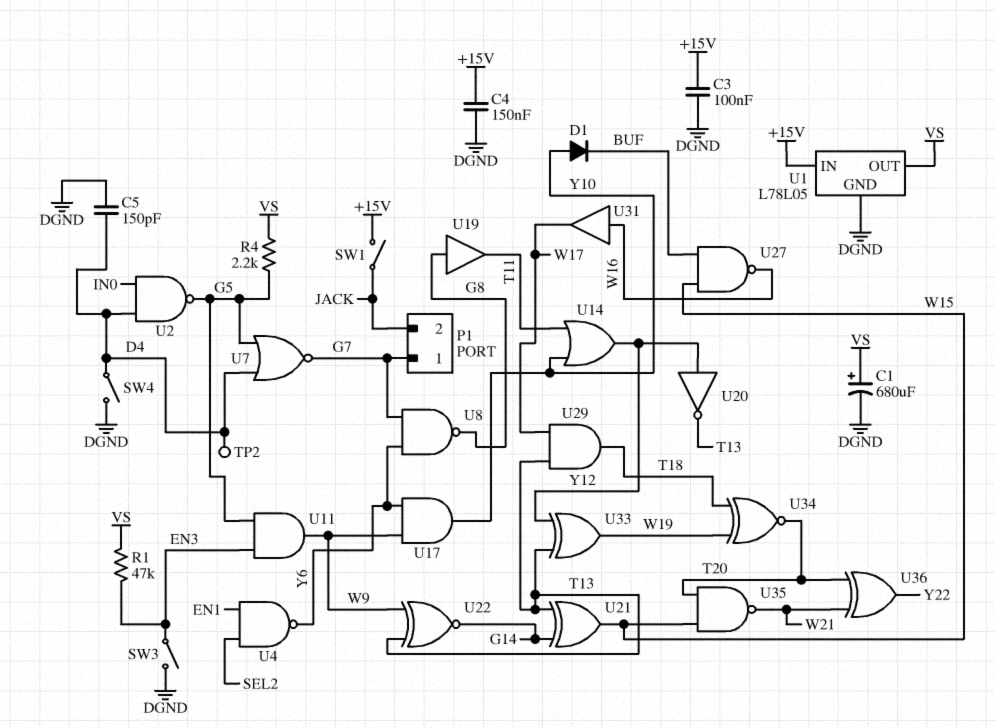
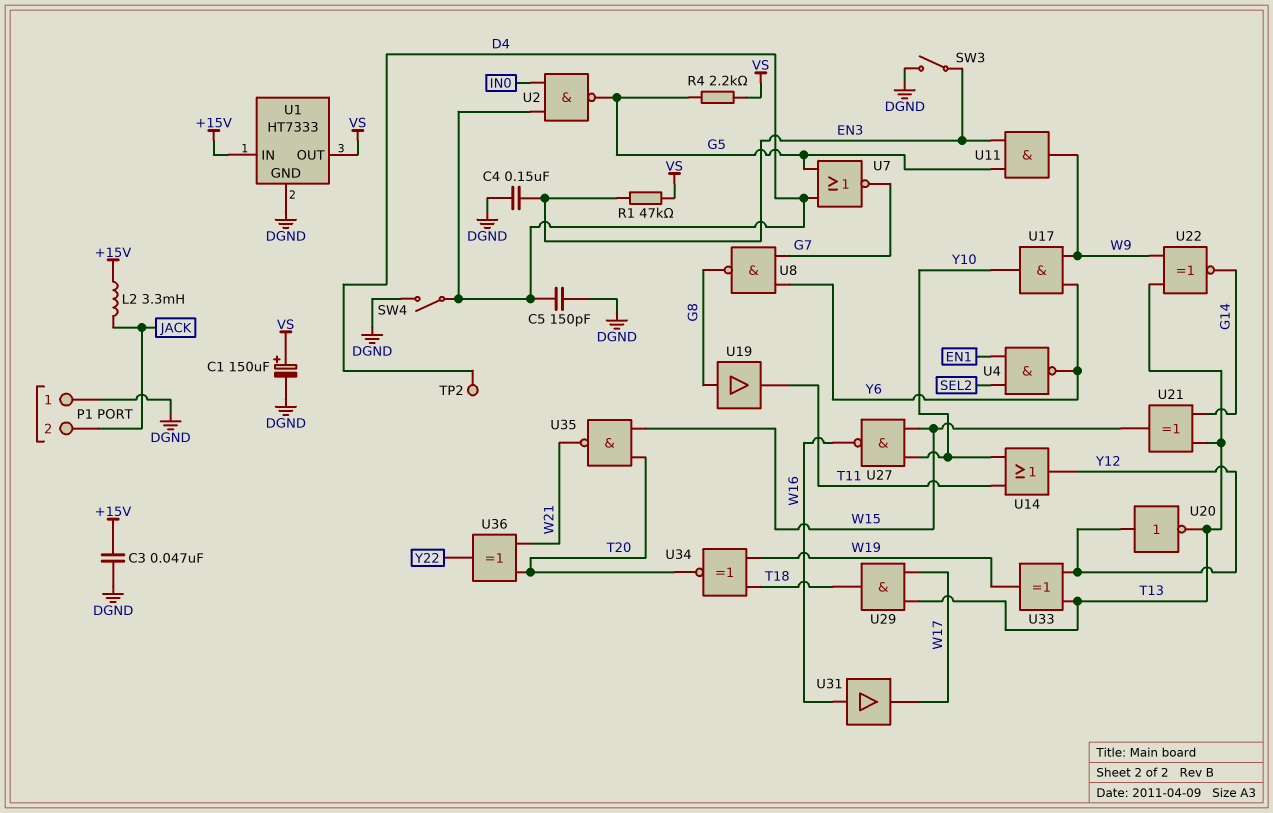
C1: 680uF (plus VS, minus DGND) -> 150uF (plus VS, minus DGND)
C3: 100nF (+15V, DGND) -> 47nF (+15V, DGND)
C4: 150nF (+15V, DGND) -> 150nF (DGND, EN3)
D1: diode (A Y10, K BUF) -> none
L2: none -> 3.3mH (+15V, JACK)
P1 pin 1: G7 -> DGND
SW1: switch (+15V, JACK) -> none
U1: L78L05 -> HT7333
U27: NAND (in BUF, in W15, out W16) -> NAND (in W15, in Y10, out W16)

